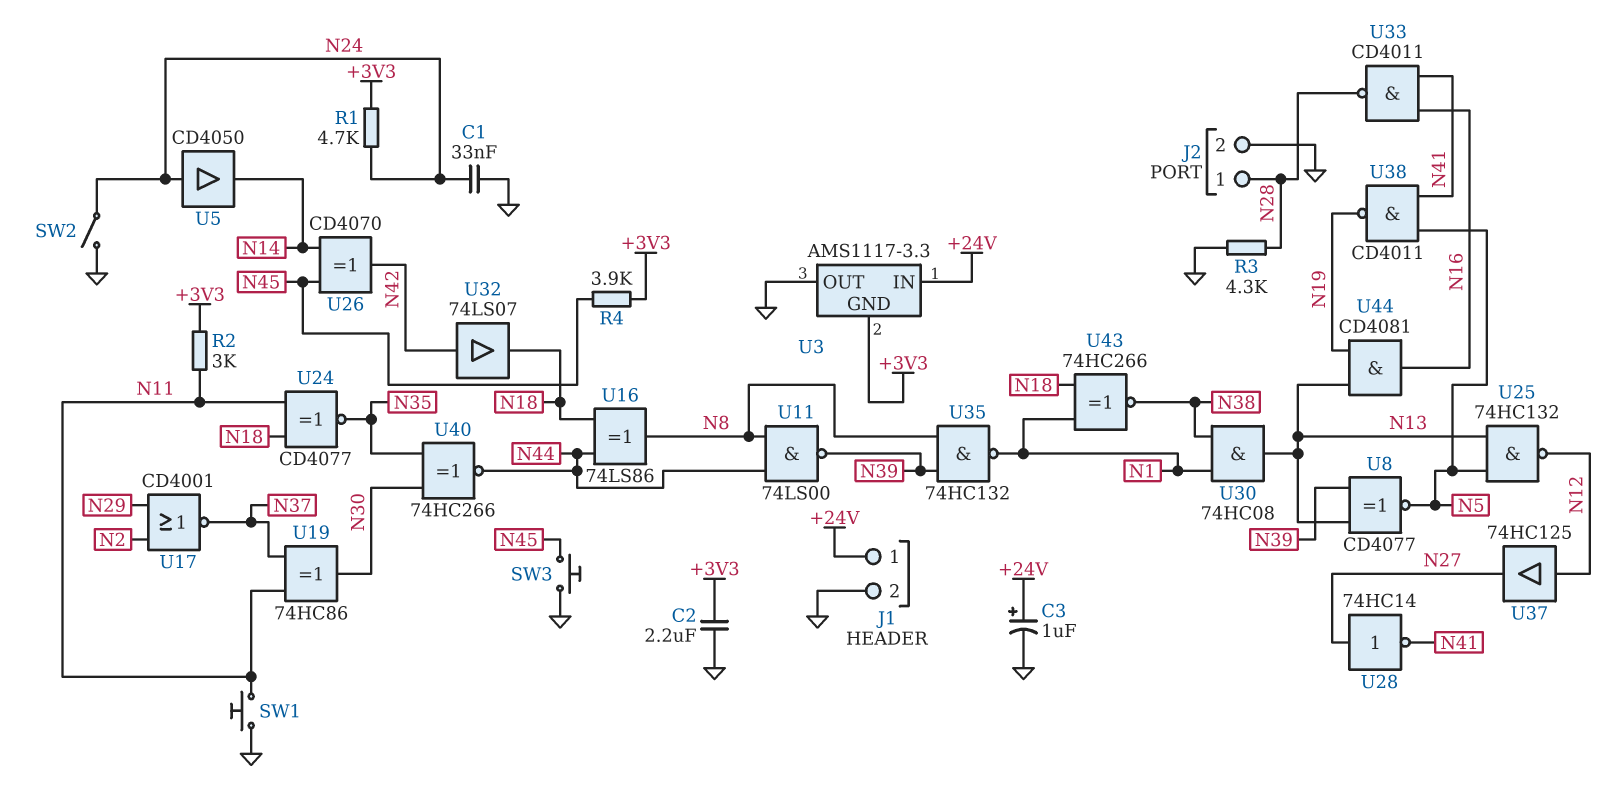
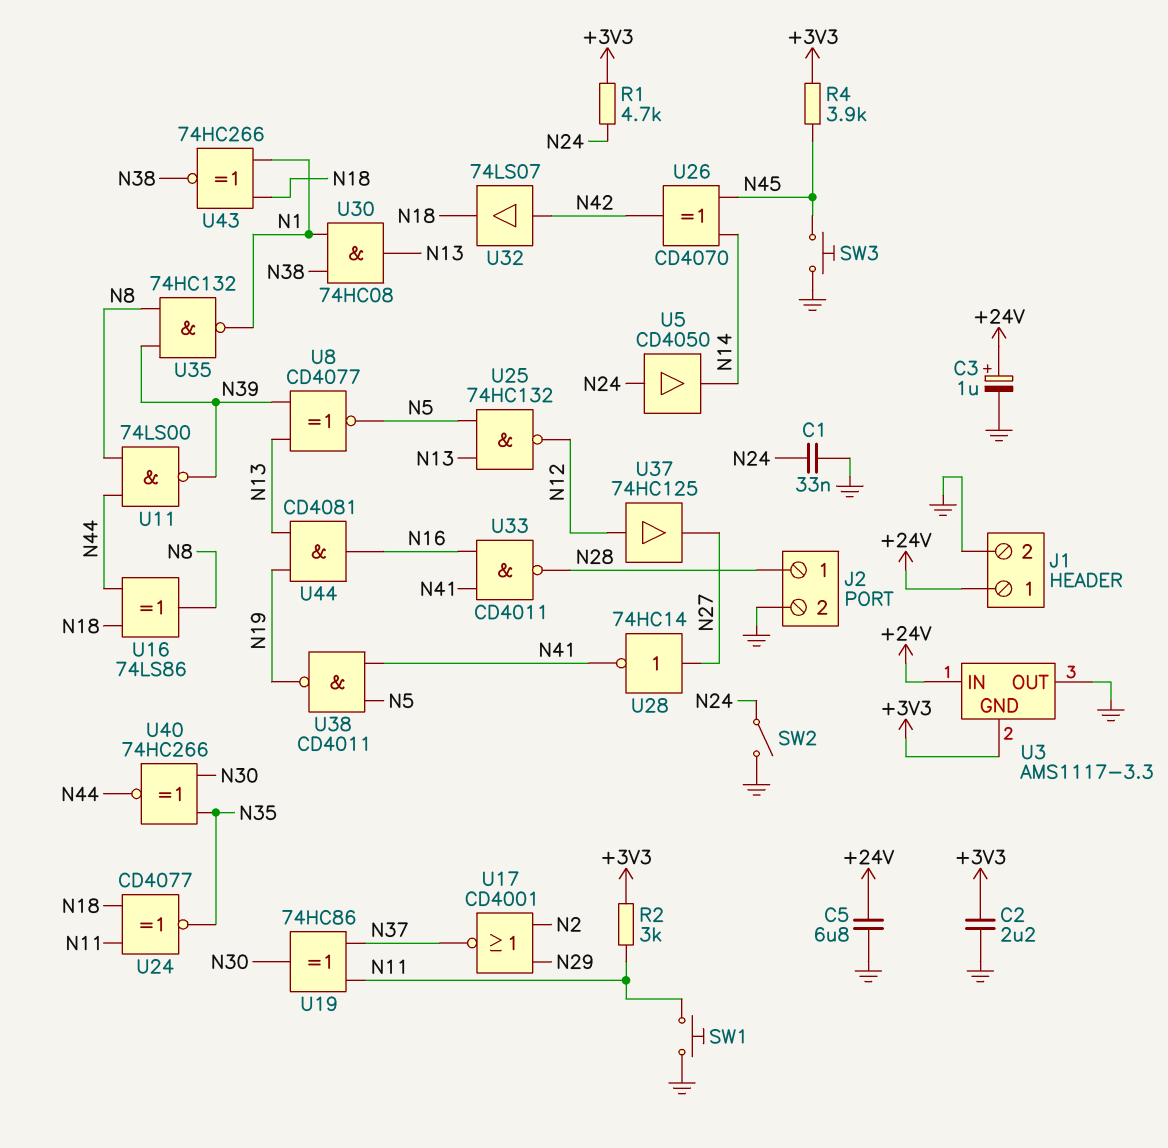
C5: none -> 6.8uF (+24V, GND)
R3: 4.3k (GND, N28) -> none

